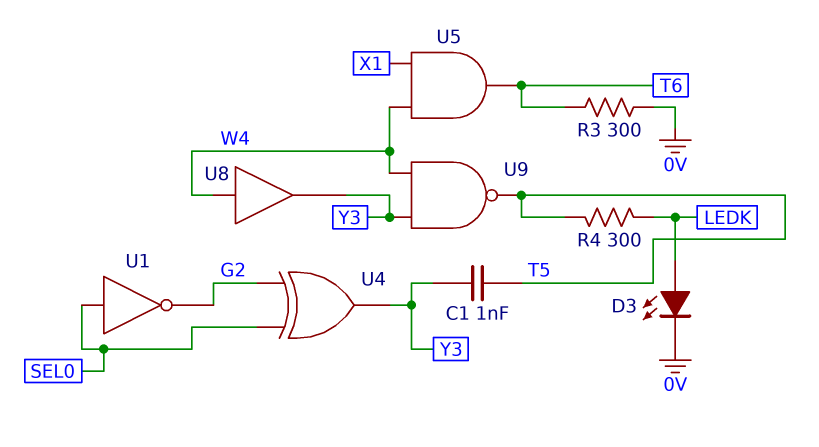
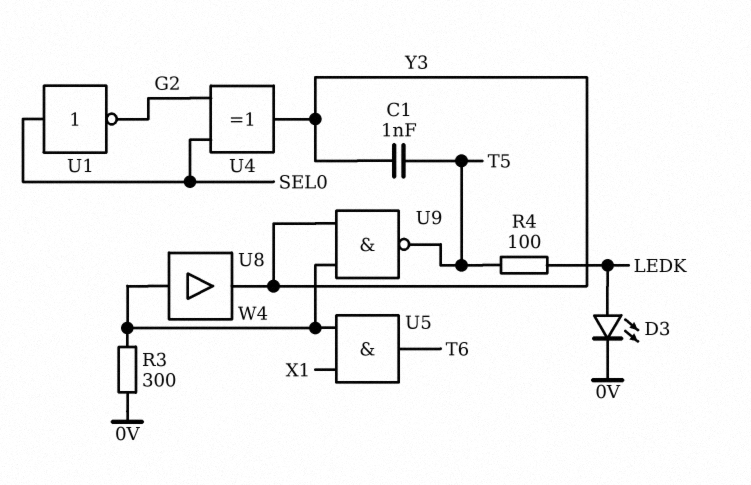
R3: 300 (0V, T6) -> 300 (0V, W4)
R4: 300 (LEDK, T5) -> 100 (LEDK, T5)

